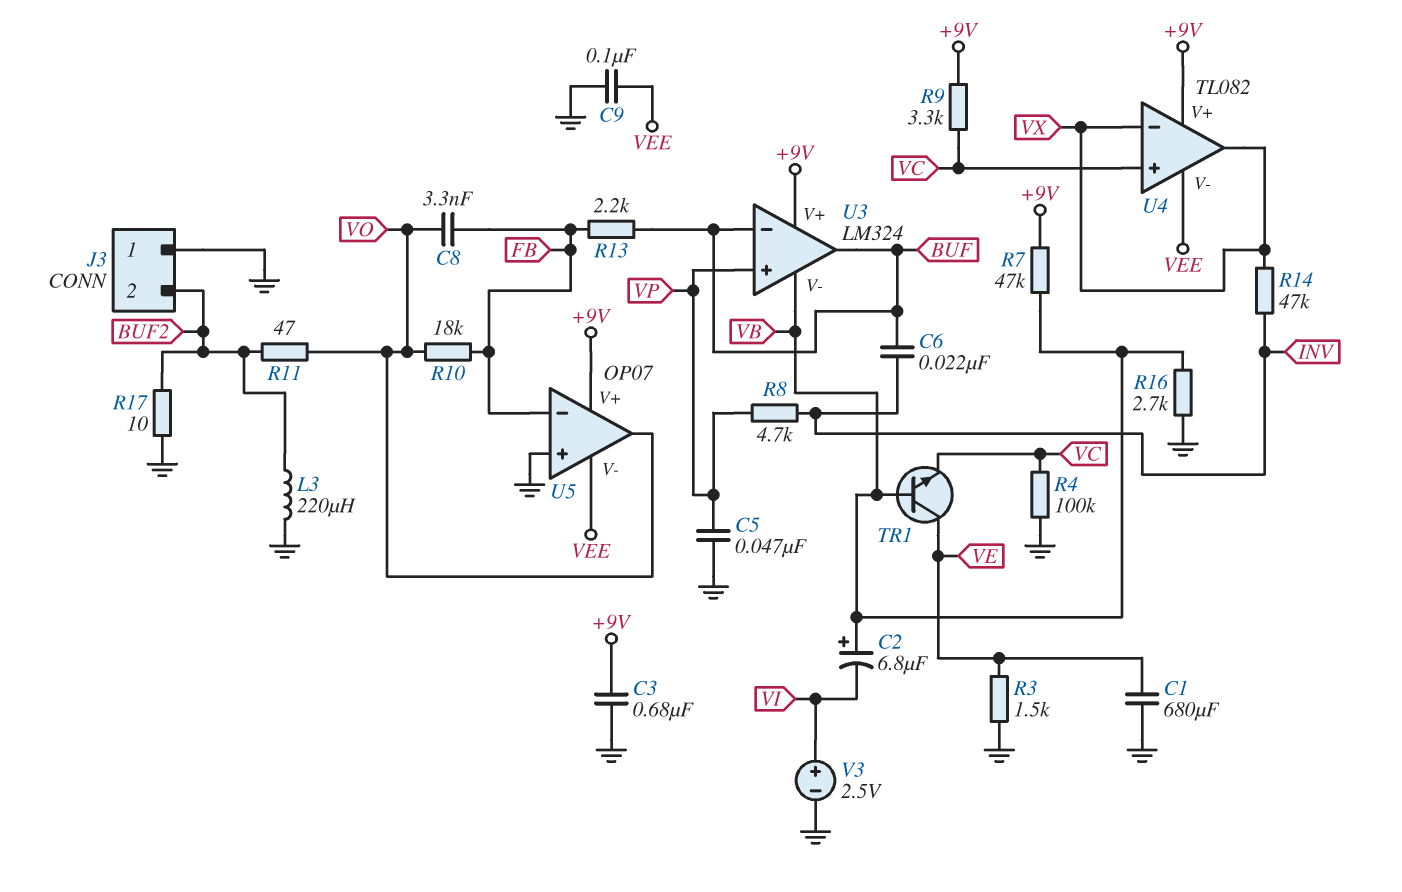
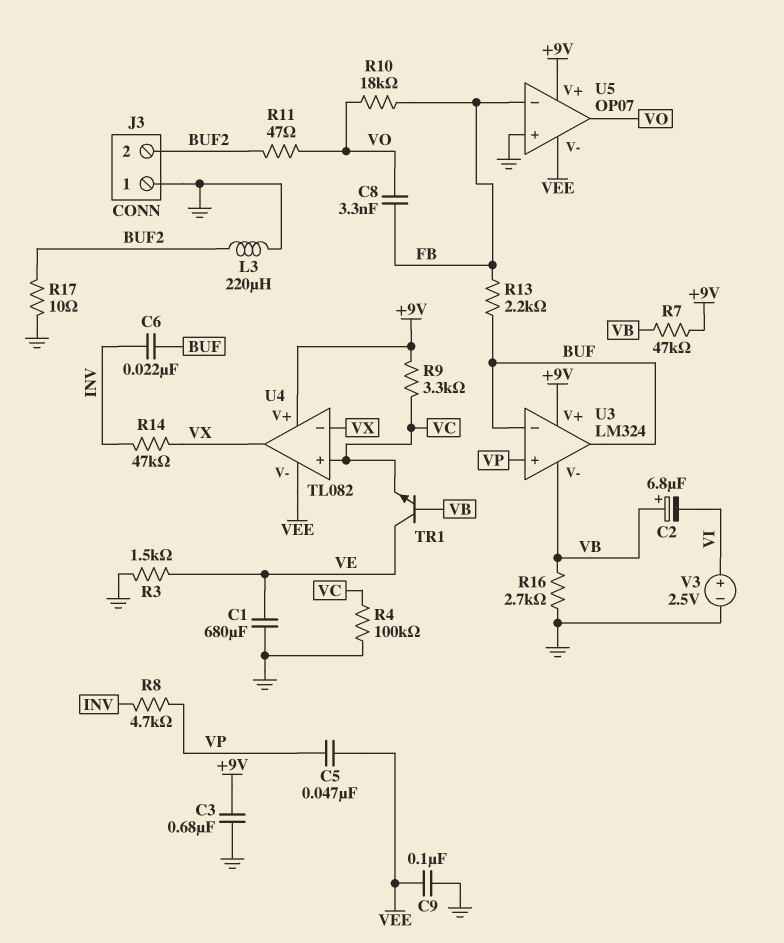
C5: 47nF (GND, VP) -> 47nF (VEE, VP)

